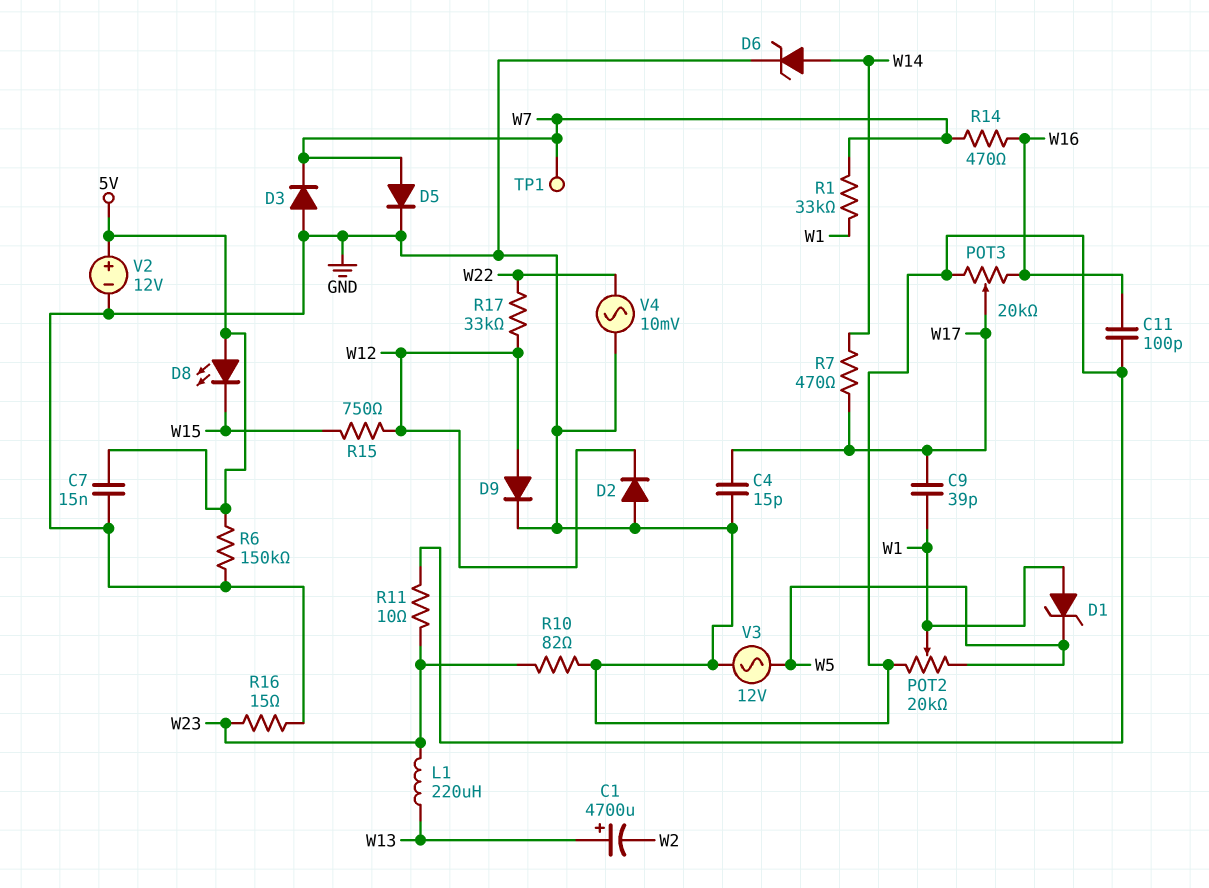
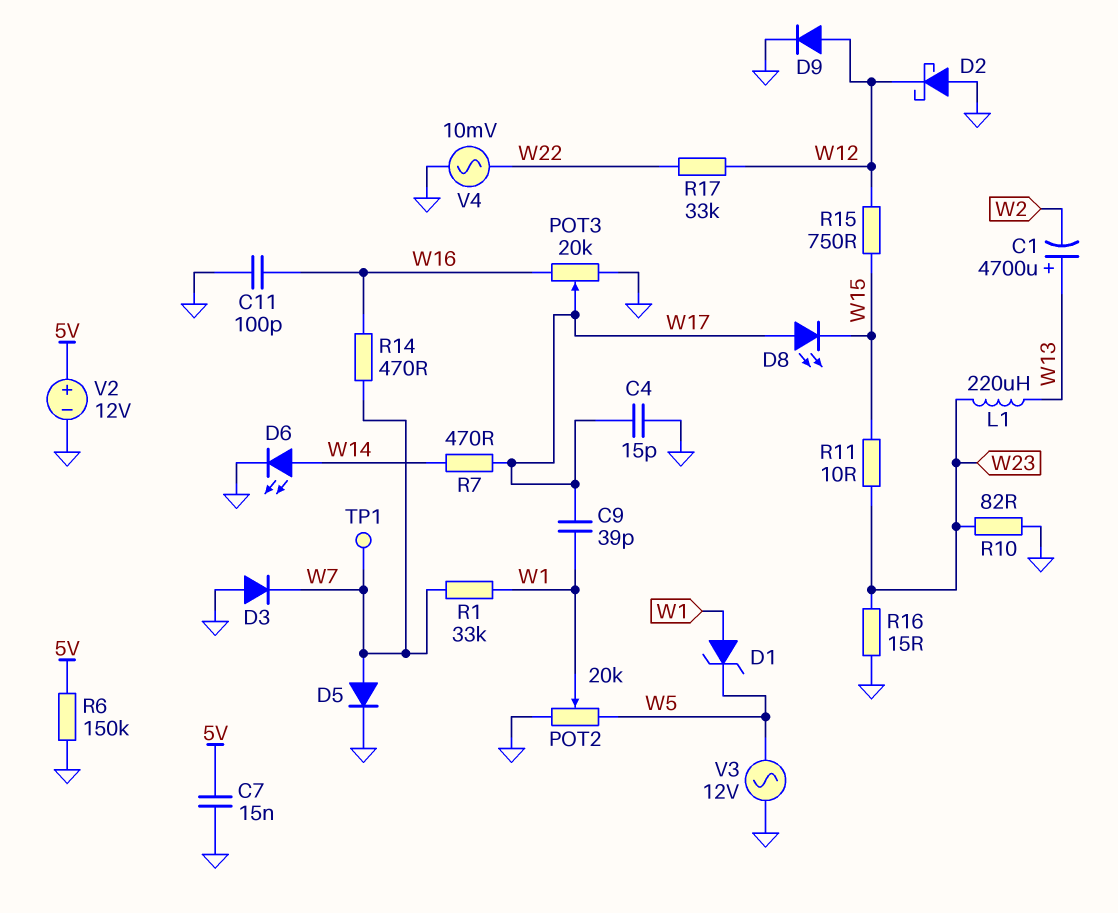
D2: diode (A GND, K W12) -> schottky (A GND, K W12)
D6: zener (A W14, K GND) -> LED (A W14, K GND)
D8: LED (A 5V, K W15) -> LED (A W17, K W15)
R11: 10 (GND, W23) -> 10 (W15, W23)

